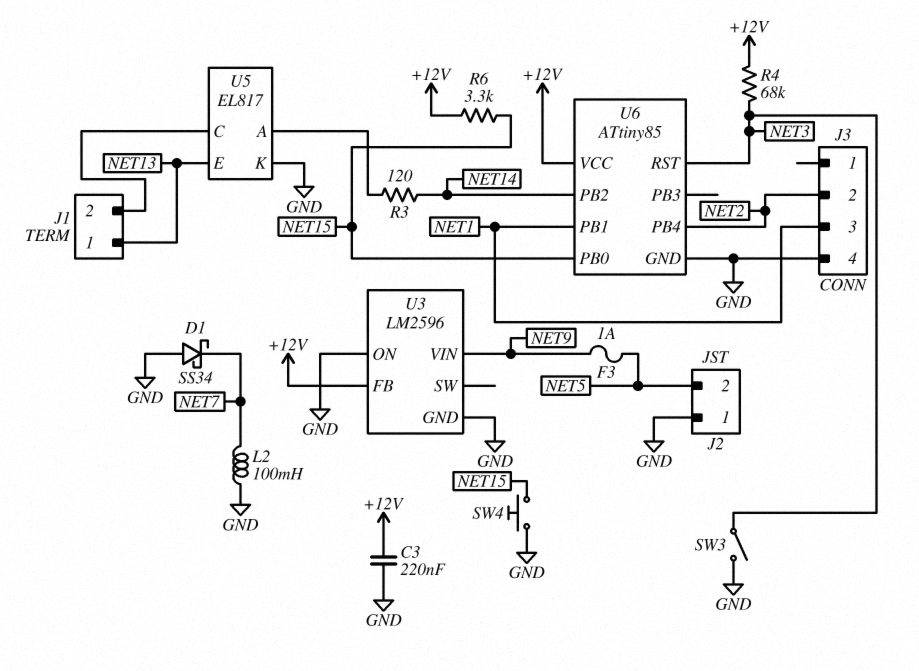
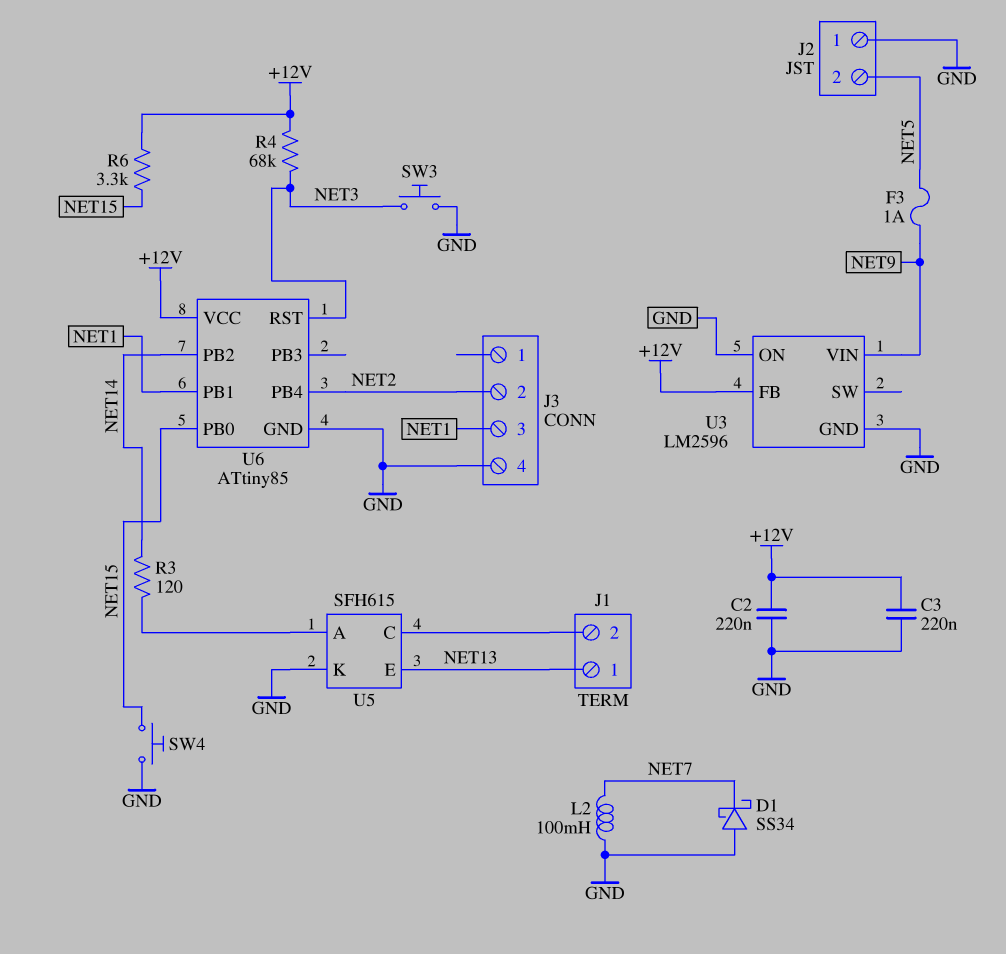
C2: none -> 220nF (+12V, GND)
SW3: switch (GND, NET3) -> button (GND, NET3)
U5: EL817 -> SFH615

